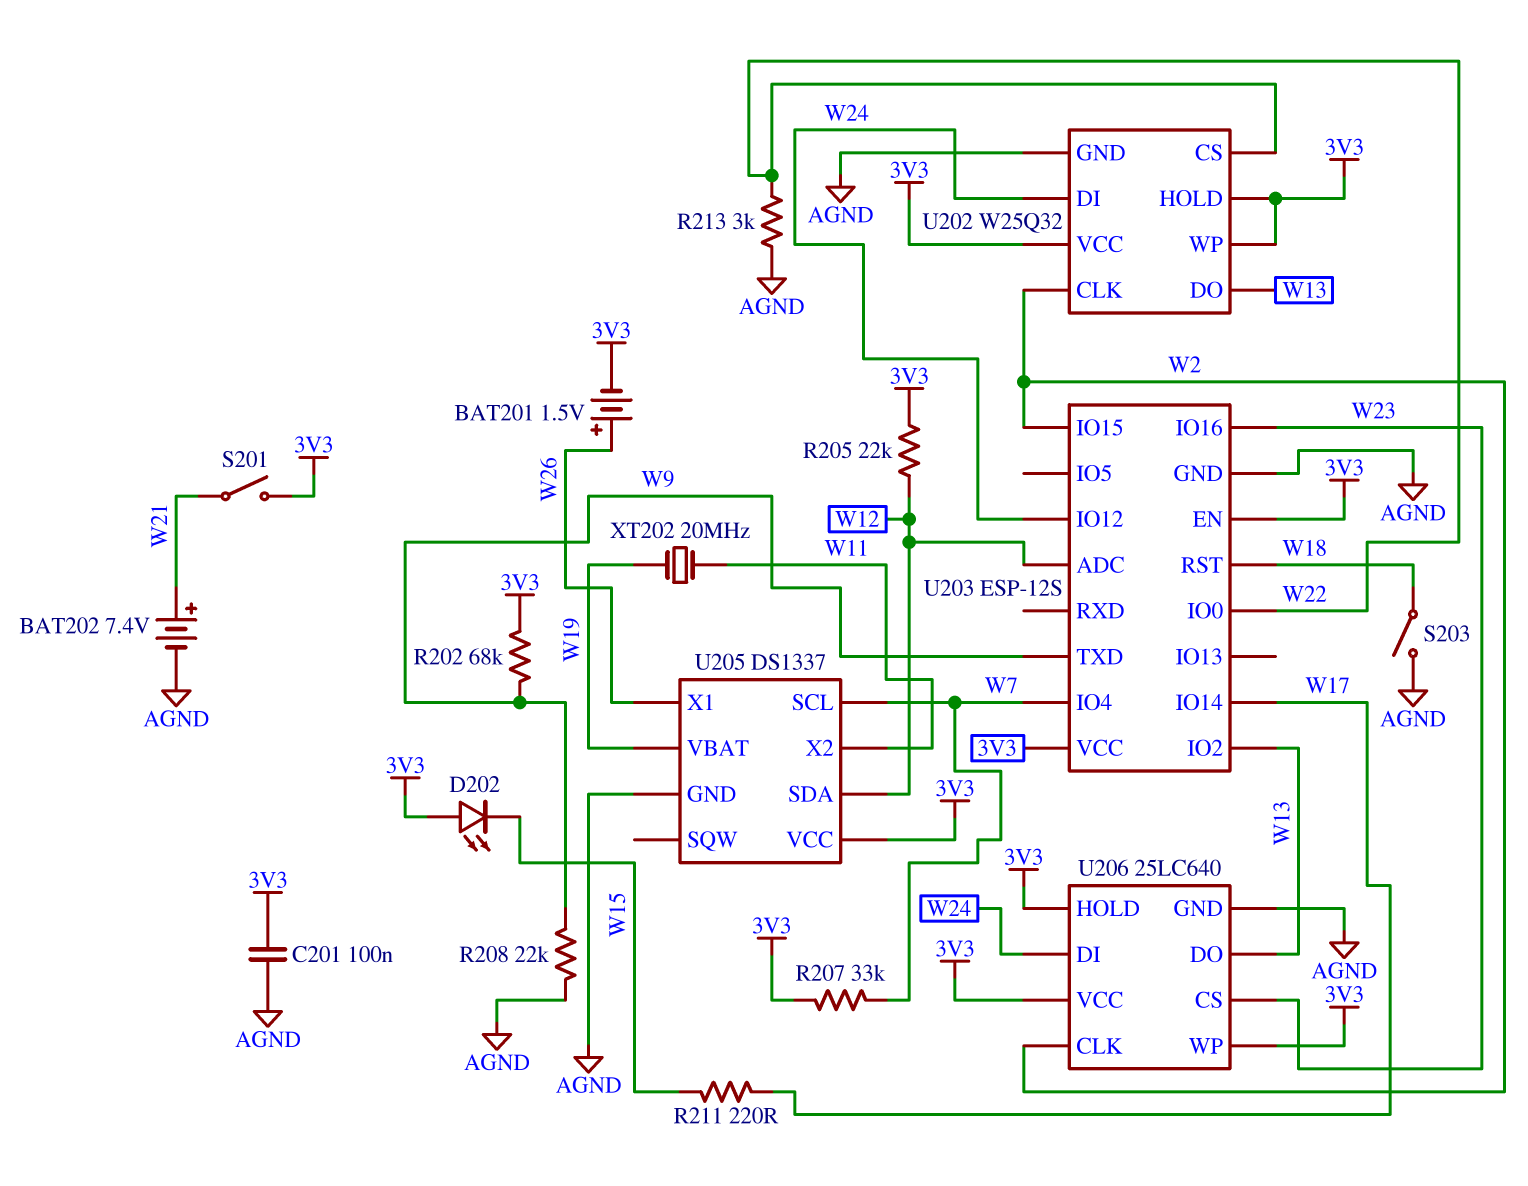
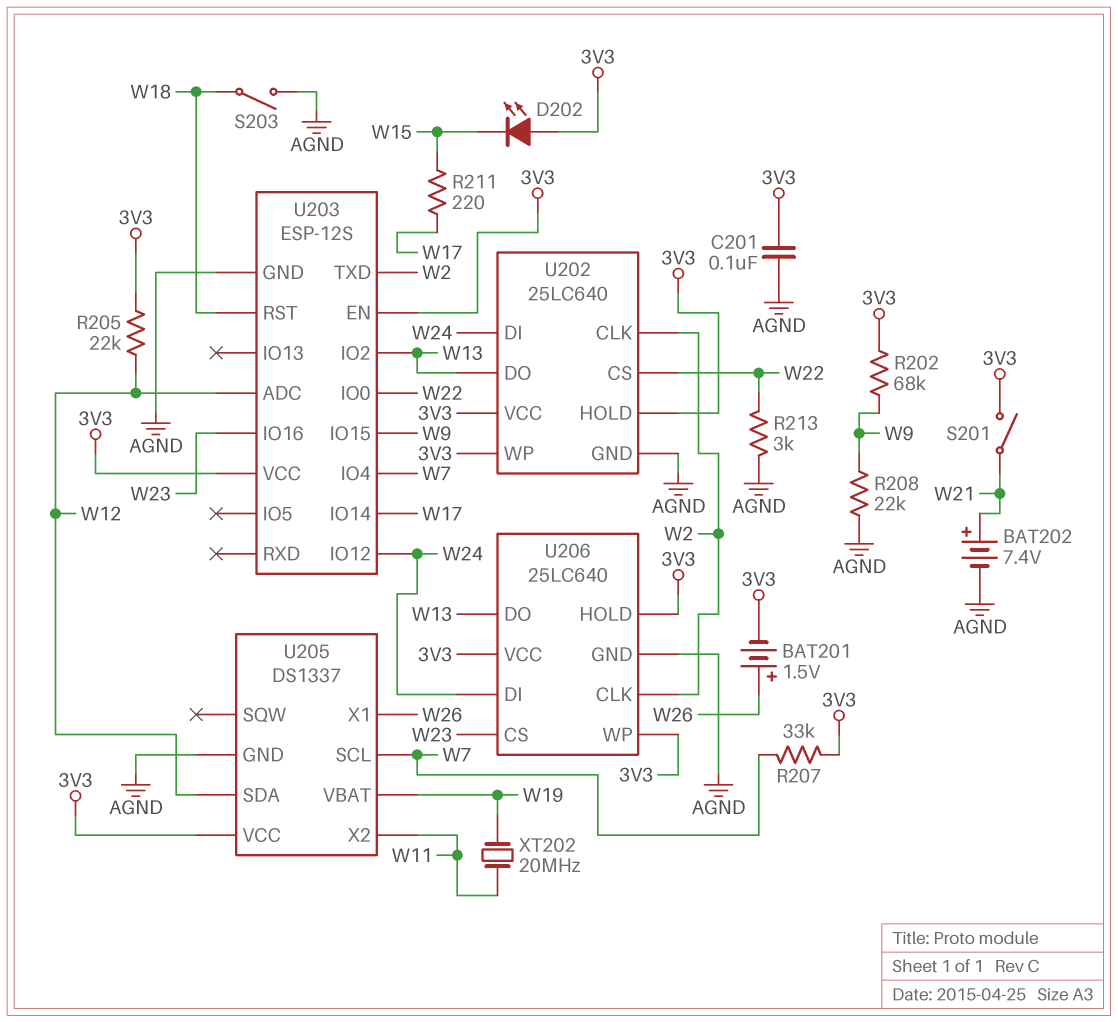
U202: W25Q32 -> 25LC640
U203 pin IO15: W2 -> W9
U203 pin TXD: W9 -> W2

